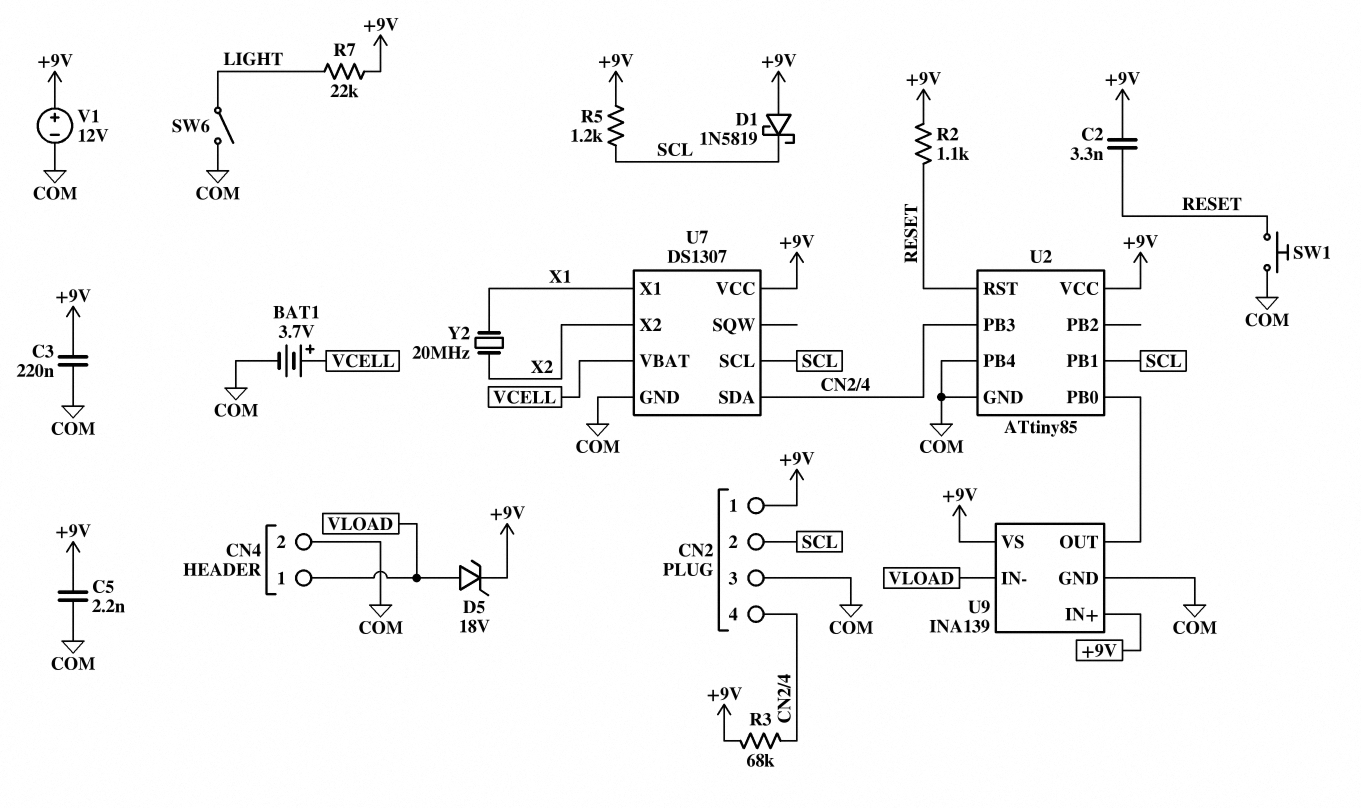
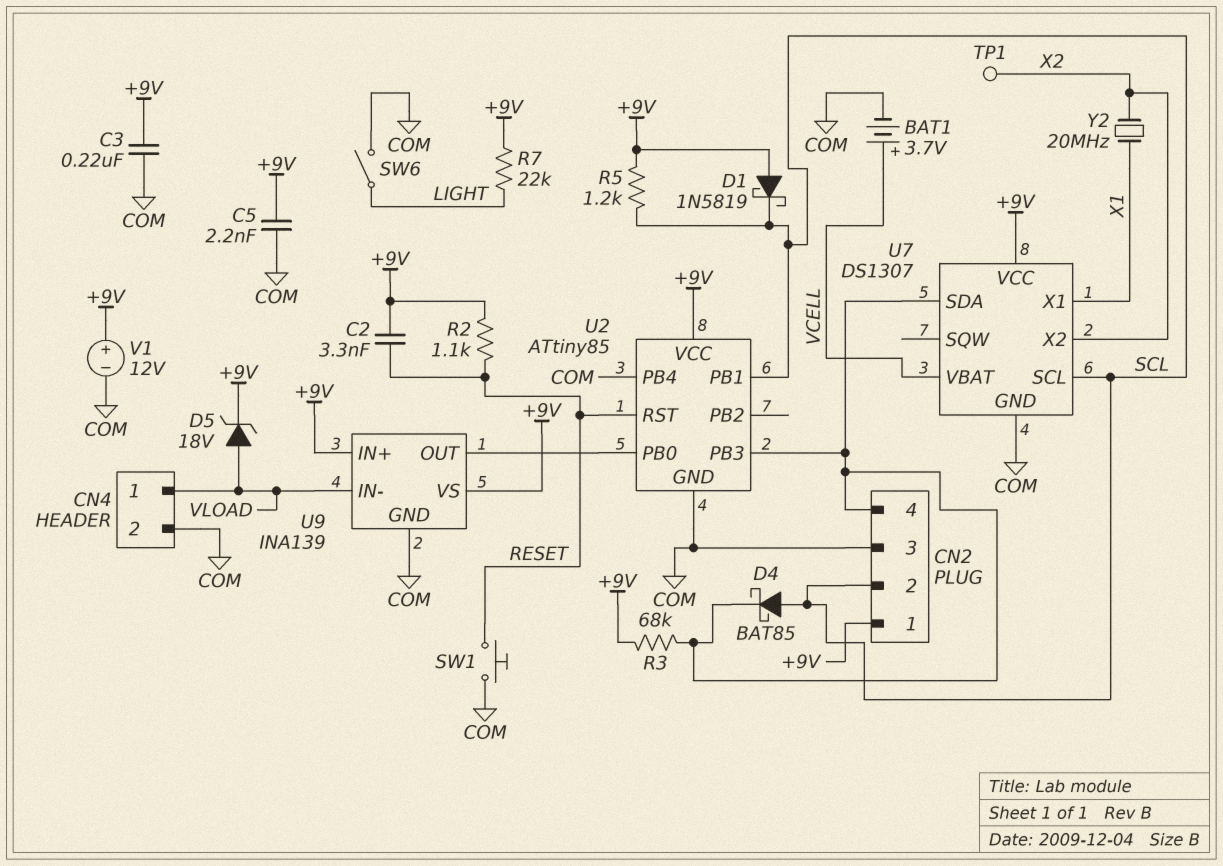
D4: none -> schottky BAT85 (A SCL, K CN2/4)
TP1: none -> test point (X2)

